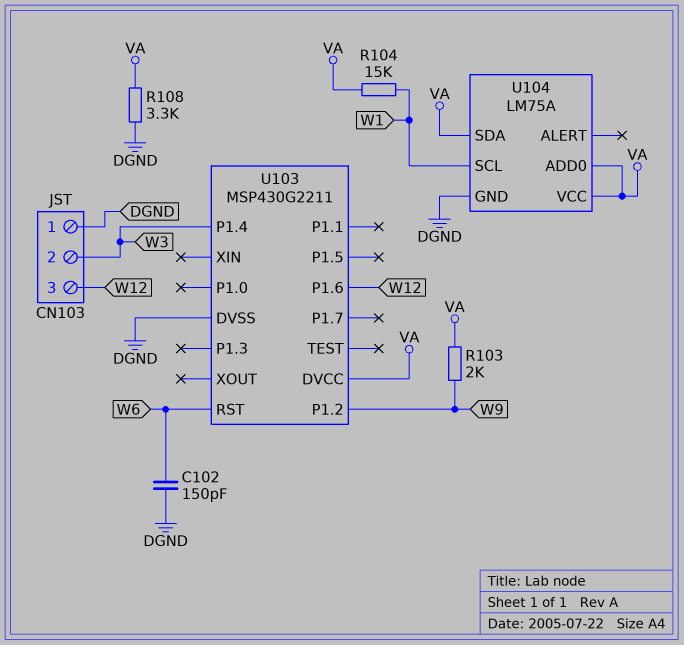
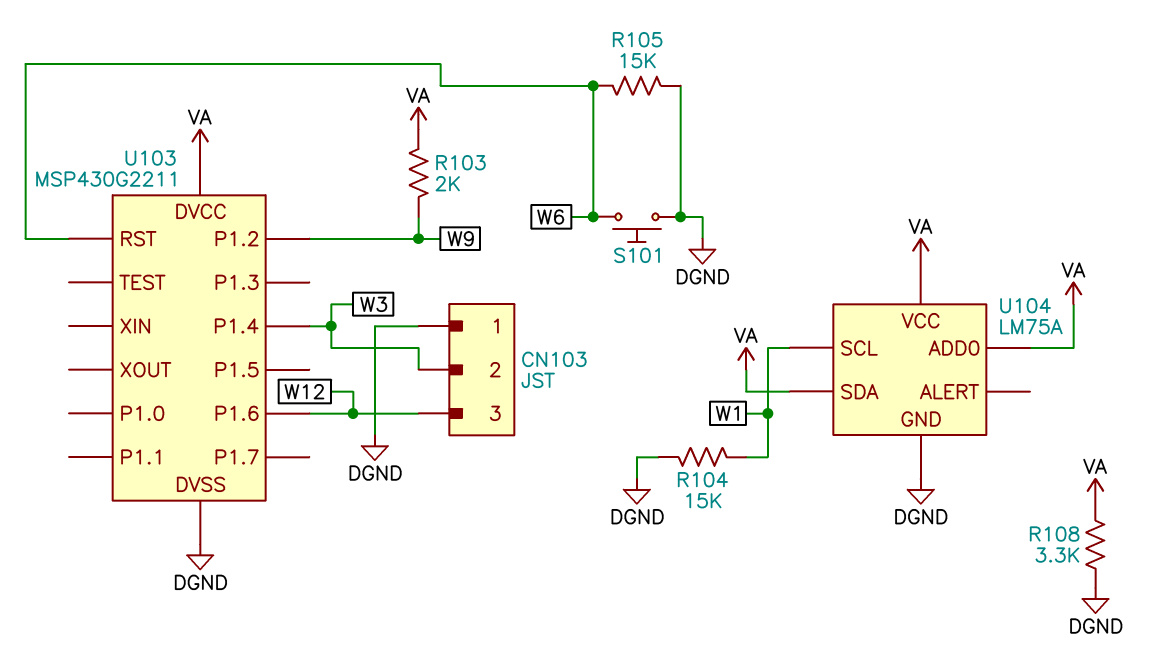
C102: 150pF (DGND, W6) -> none
R104: 15k (VA, W1) -> 15k (DGND, W1)
R105: none -> 15k (DGND, W6)
S101: none -> button (DGND, W6)

